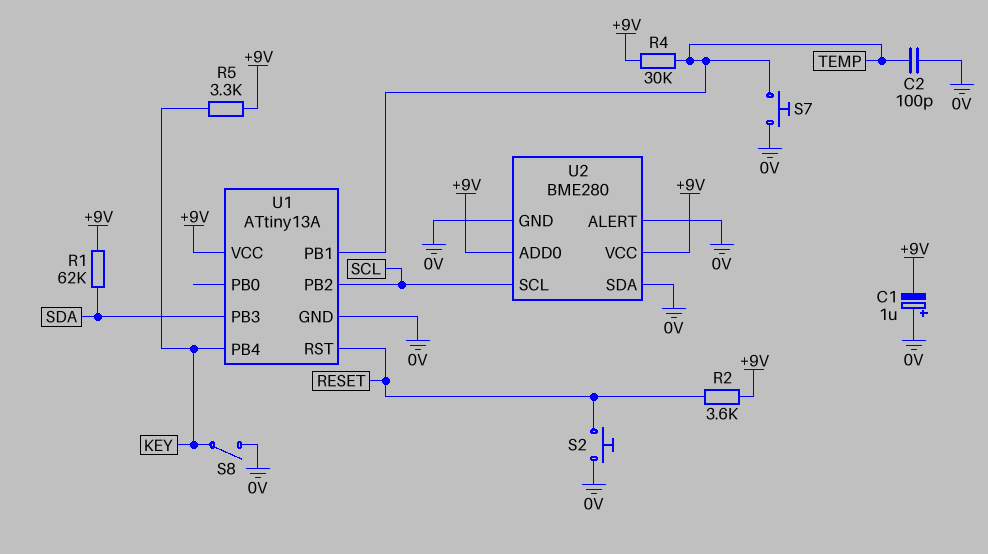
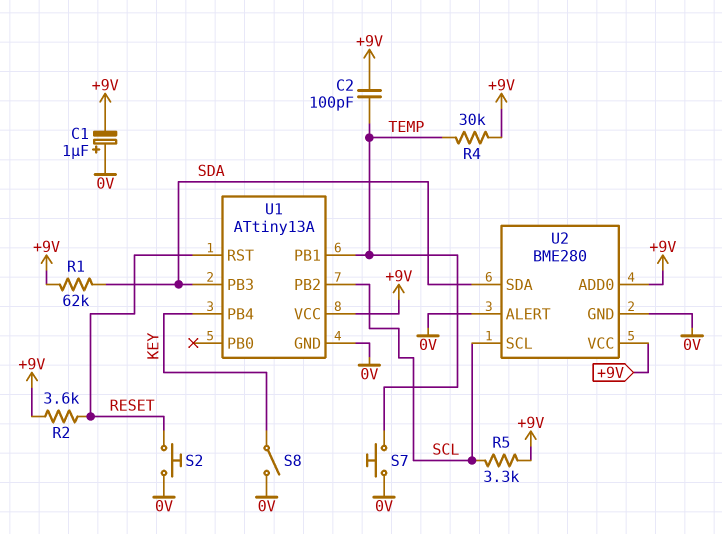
C2: 100pF (0V, TEMP) -> 100pF (+9V, TEMP)
R5: 3.3k (+9V, KEY) -> 3.3k (+9V, SCL)
U2 pin SDA: 0V -> SDA

